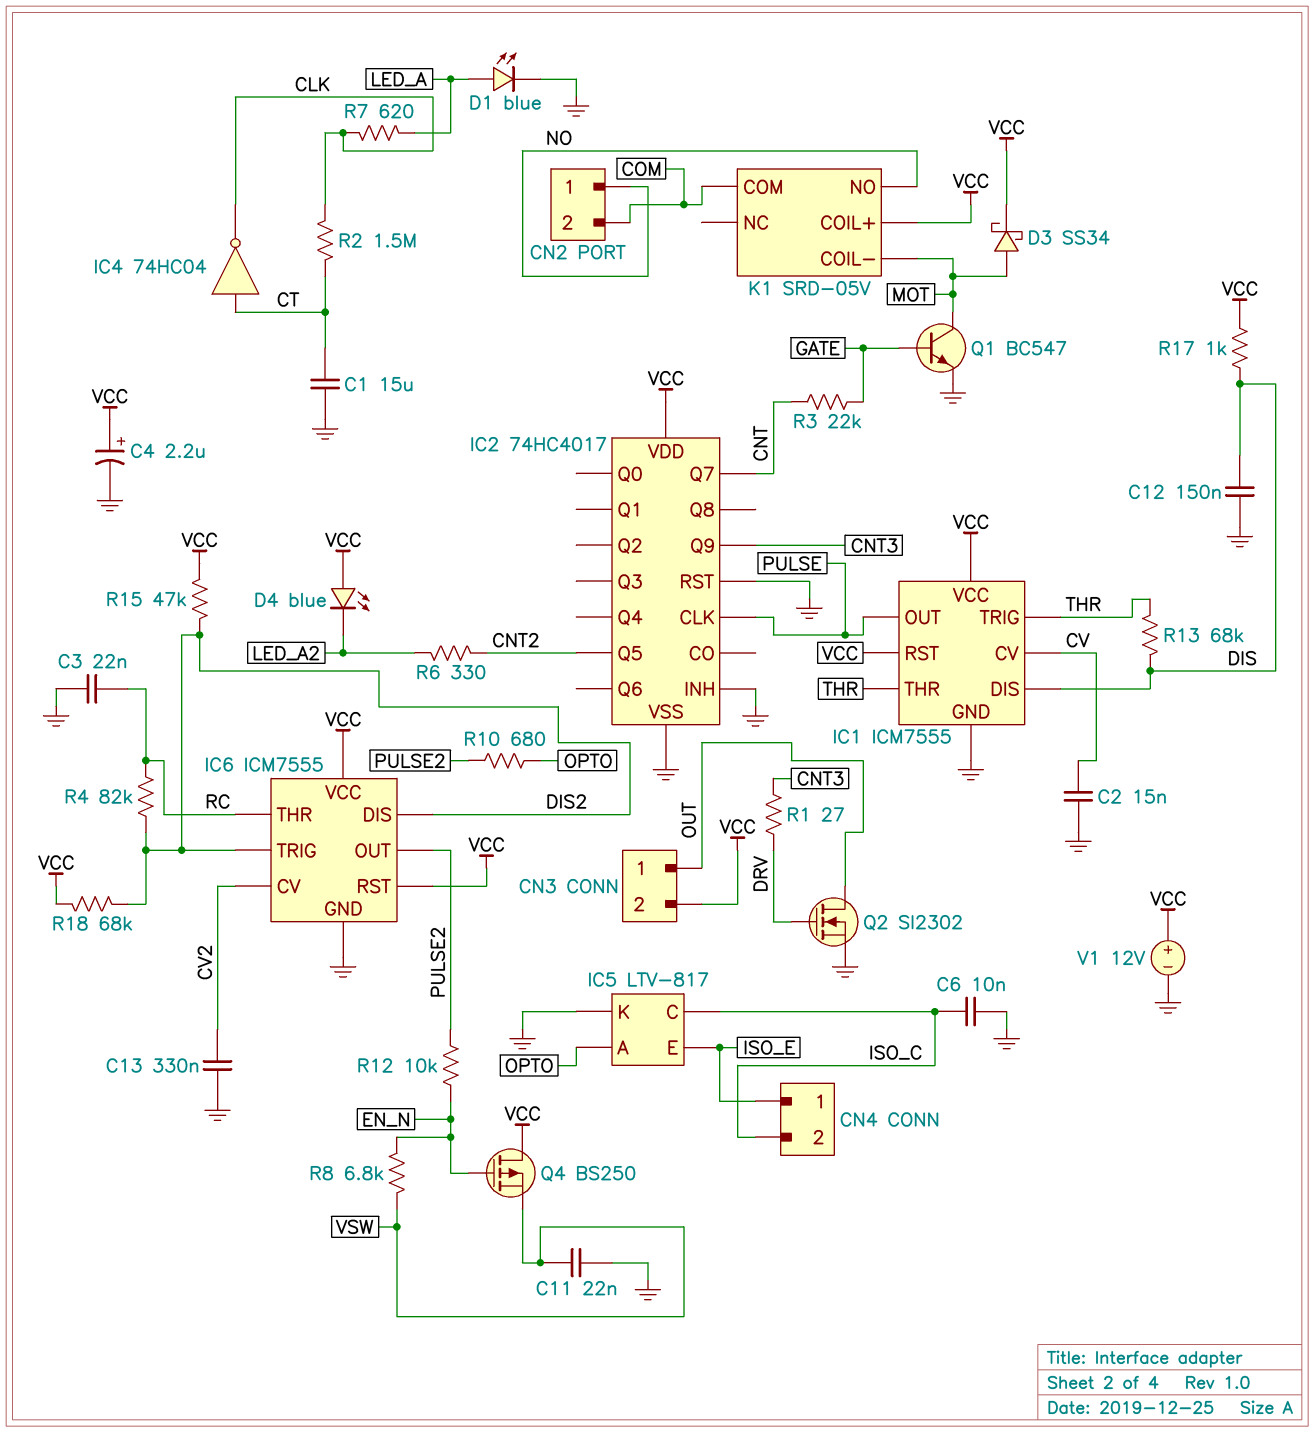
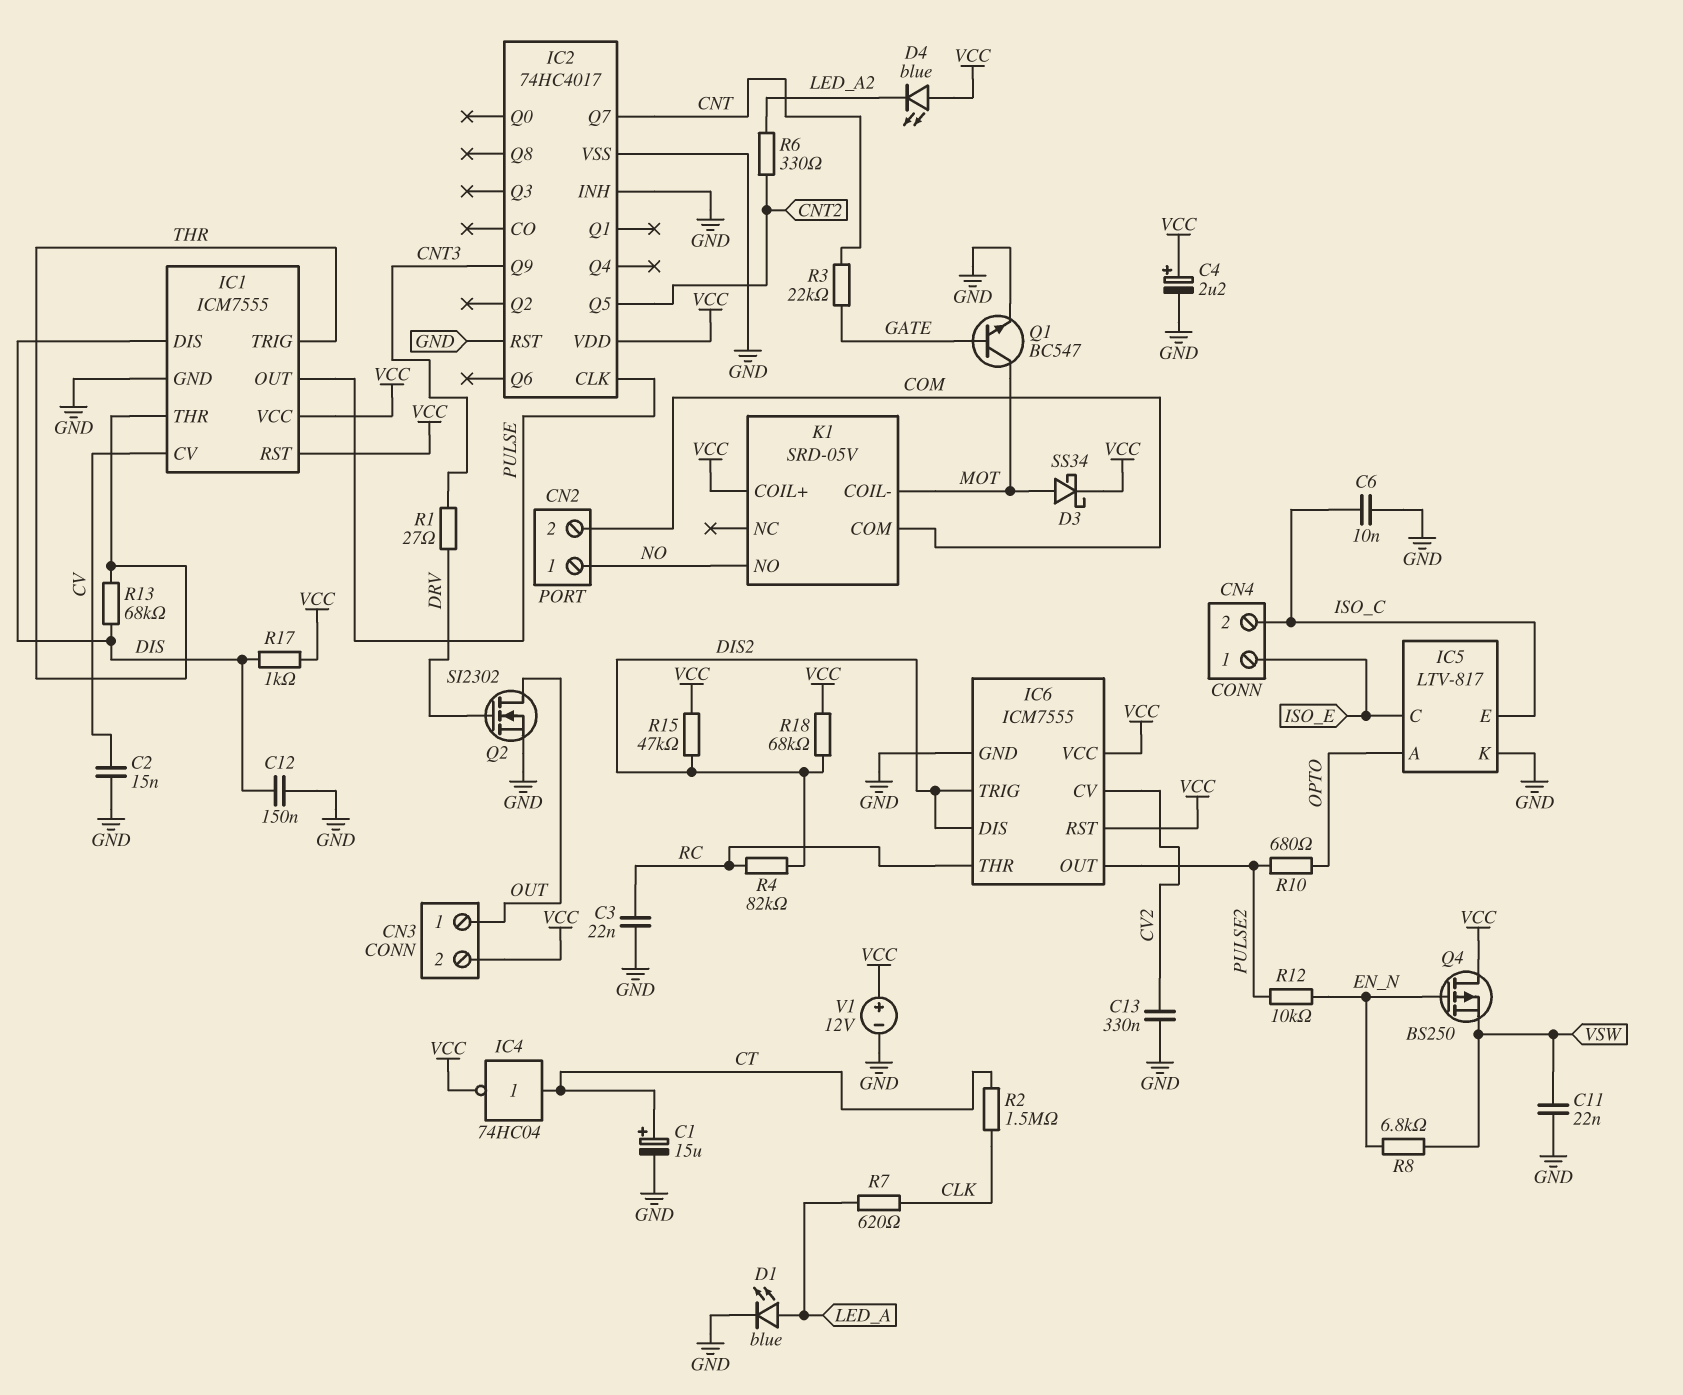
C1: 15uF (CT, GND) -> 15uF (plus CT, minus GND)
IC4: NOT 74HC04 (in CT, out CLK) -> NOT 74HC04 (in CT, out VCC)
IC5 pin C: ISO_C -> ISO_E
IC5 pin E: ISO_E -> ISO_C

